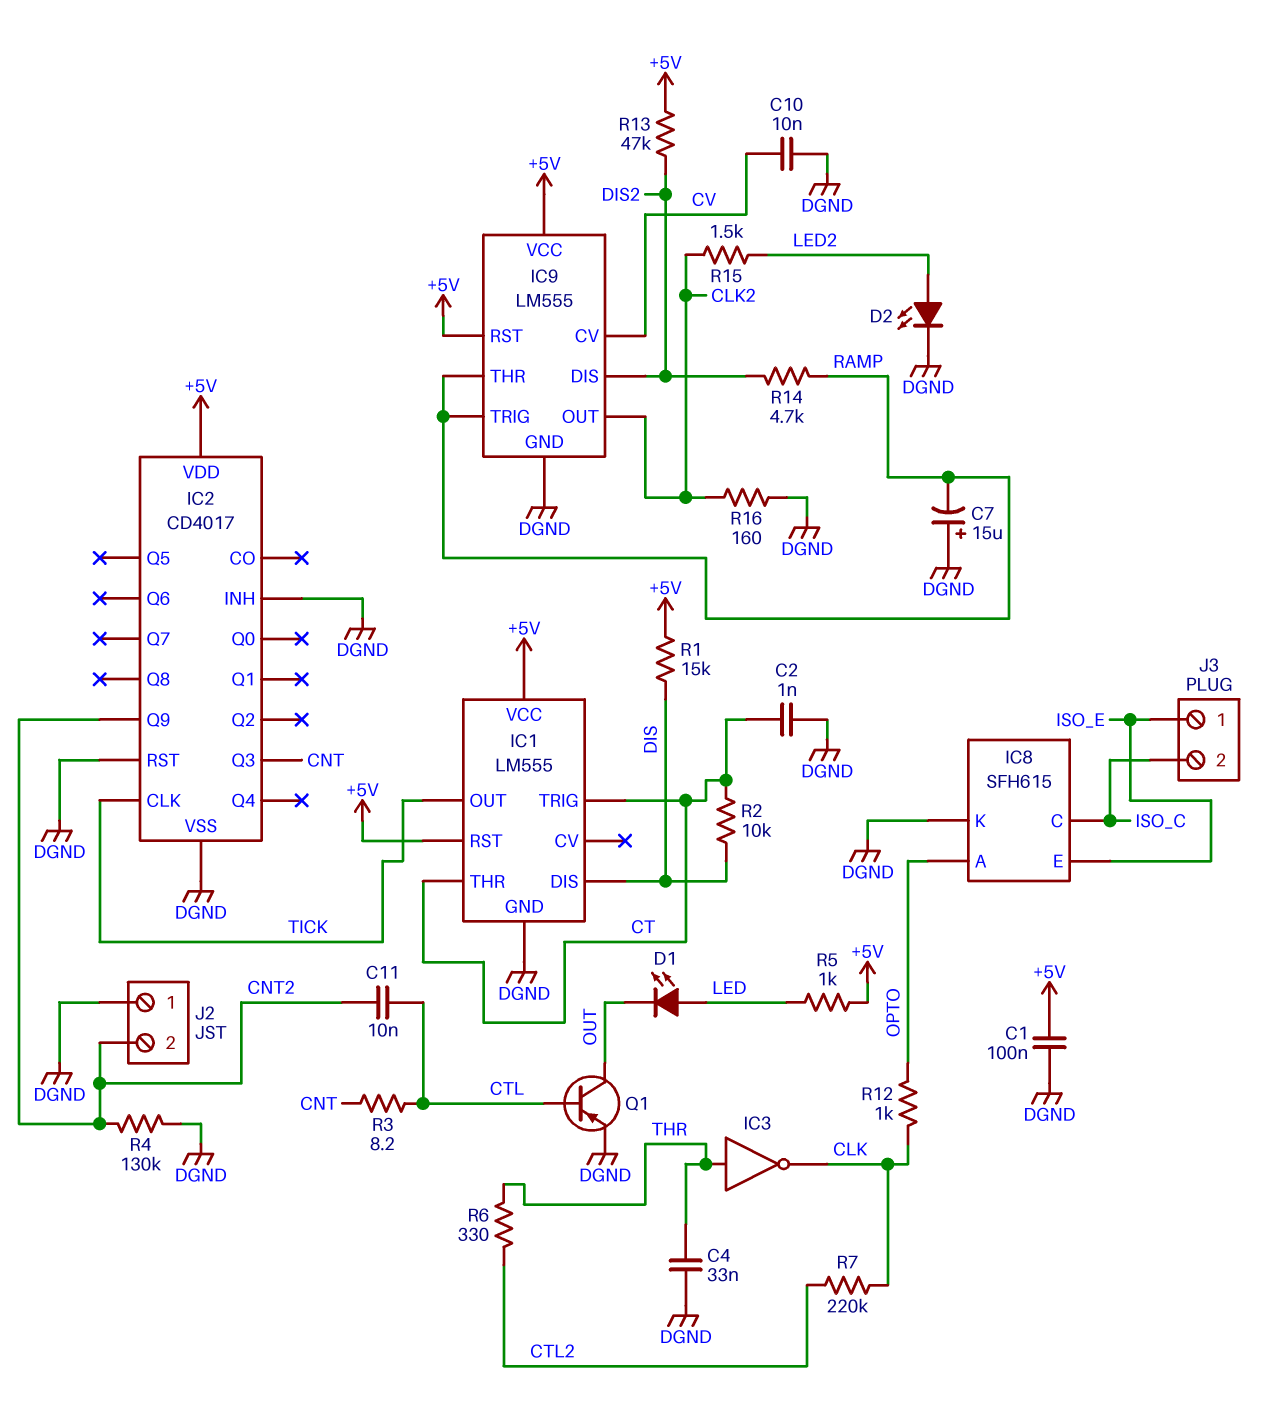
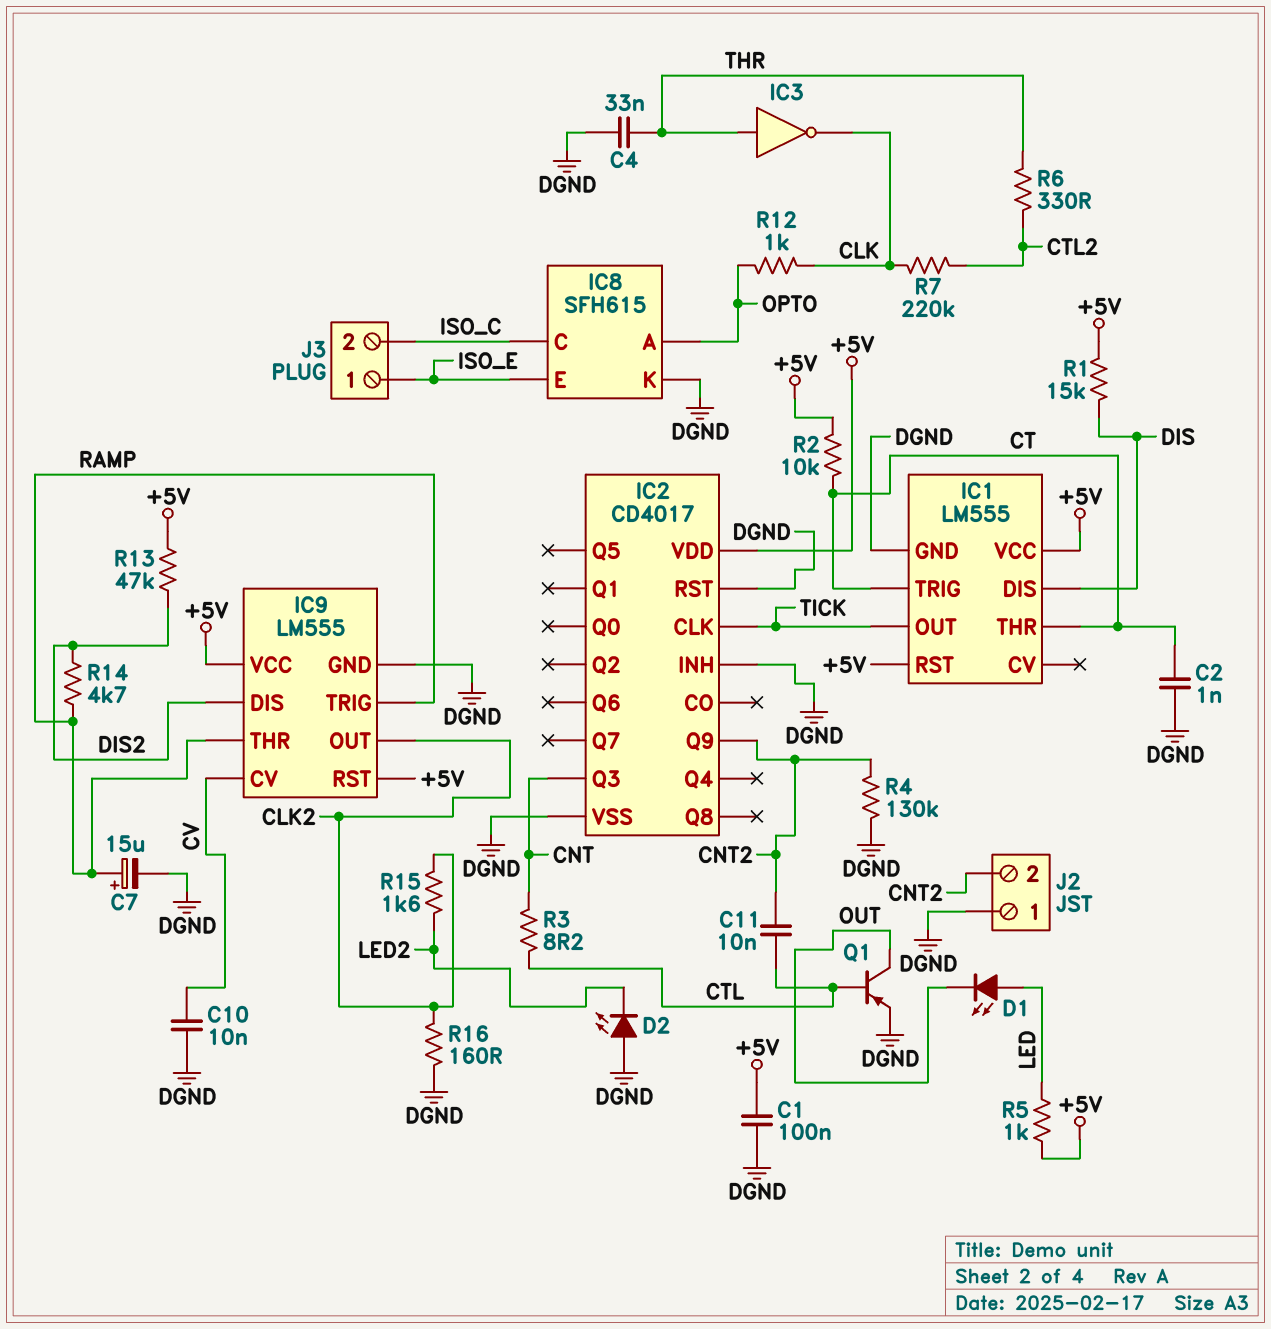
C7: 15uF (plus DGND, minus RAMP) -> 15uF (plus RAMP, minus DGND)
D2: LED (A LED2, K DGND) -> LED (A DGND, K LED2)
R2: 10k (CT, DIS) -> 10k (+5V, CT)
R15: 1.5k (CLK2, LED2) -> 1.6k (CLK2, LED2)

